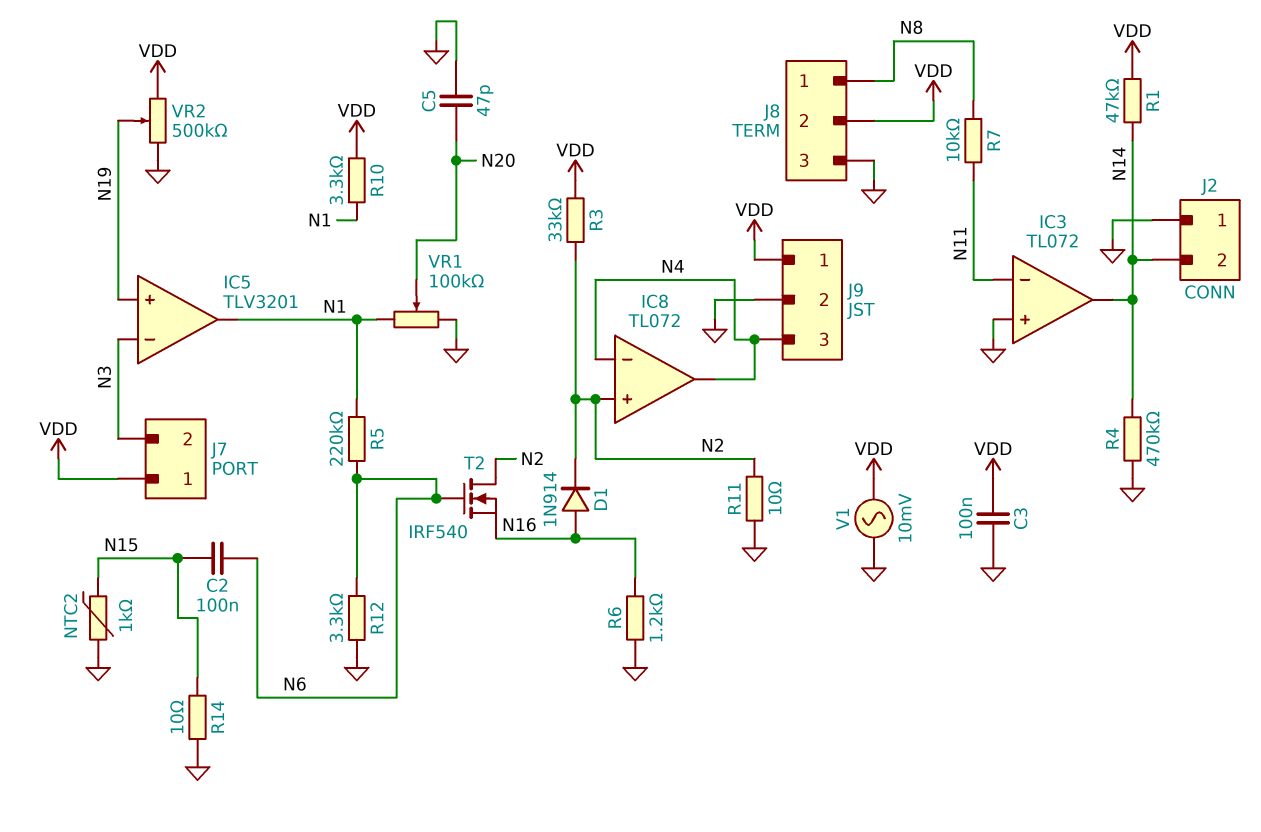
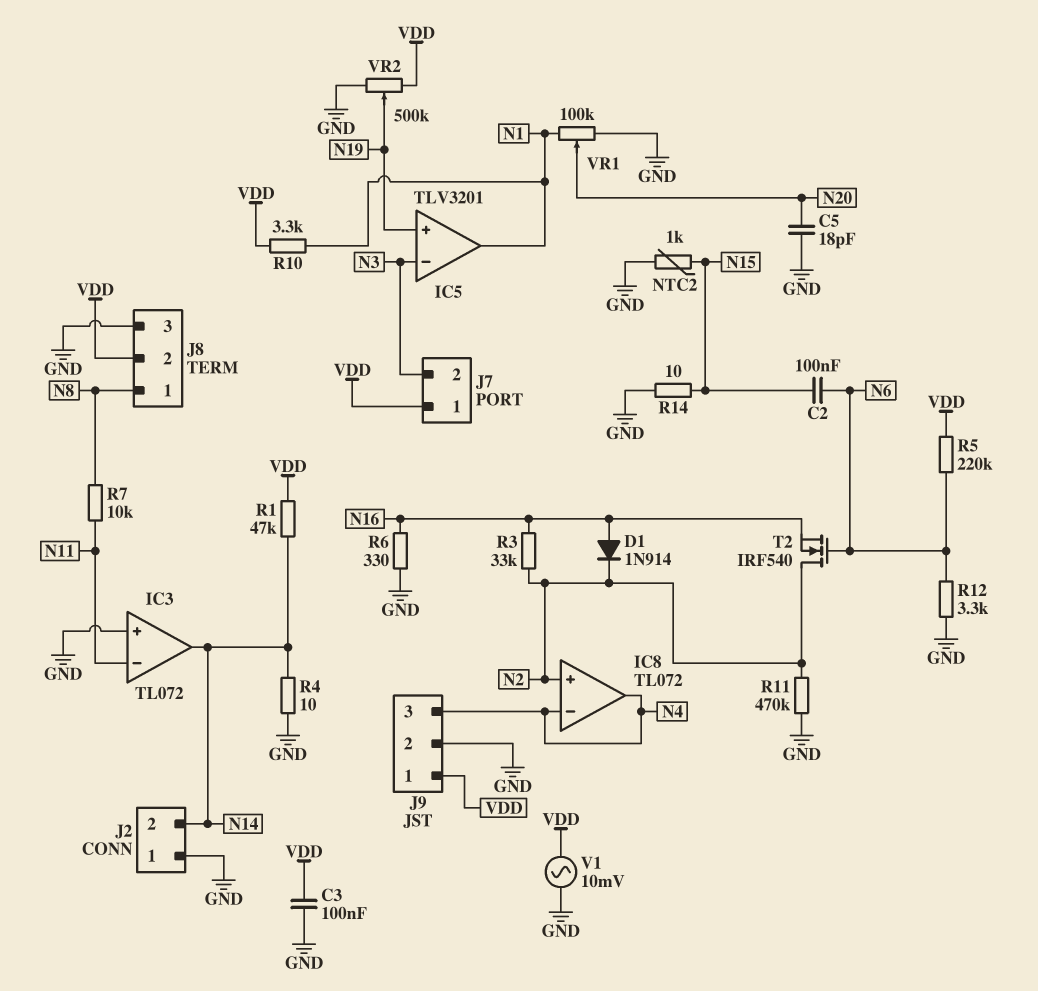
C5: 47pF (GND, N20) -> 18pF (GND, N20)
R3: 33k (N2, VDD) -> 33k (N2, N16)
R4: 470k (GND, N14) -> 10 (GND, N14)
R5: 220k (N1, N6) -> 220k (N6, VDD)
R6: 1.2k (GND, N16) -> 330 (GND, N16)
R11: 10 (GND, N2) -> 470k (GND, N2)

